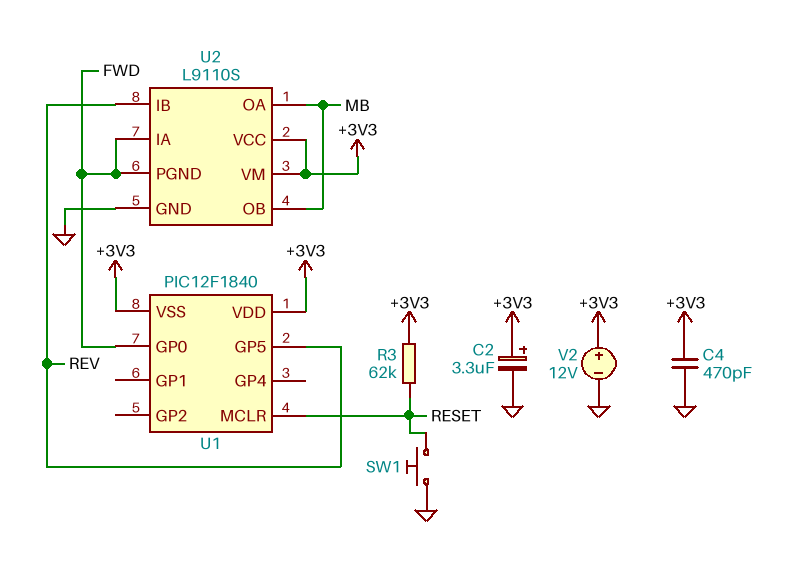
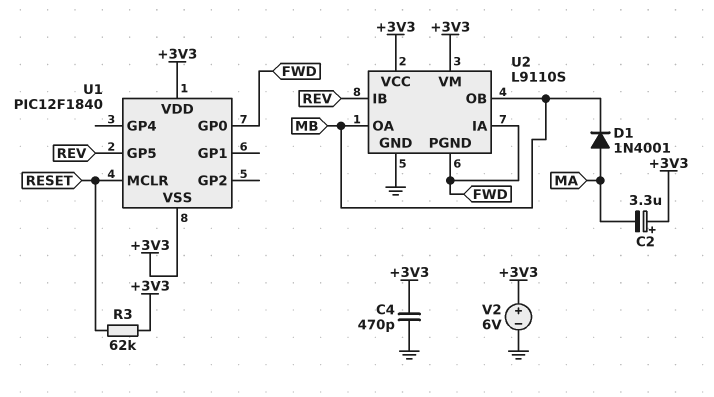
C2: 3.3uF (plus +3V3, minus GND) -> 3.3uF (plus +3V3, minus MA)
D1: none -> diode 1N4001 (A MA, K MB)
SW1: button (GND, RESET) -> none
V2: 12V (plus +3V3, minus GND) -> 6V (plus +3V3, minus GND)

